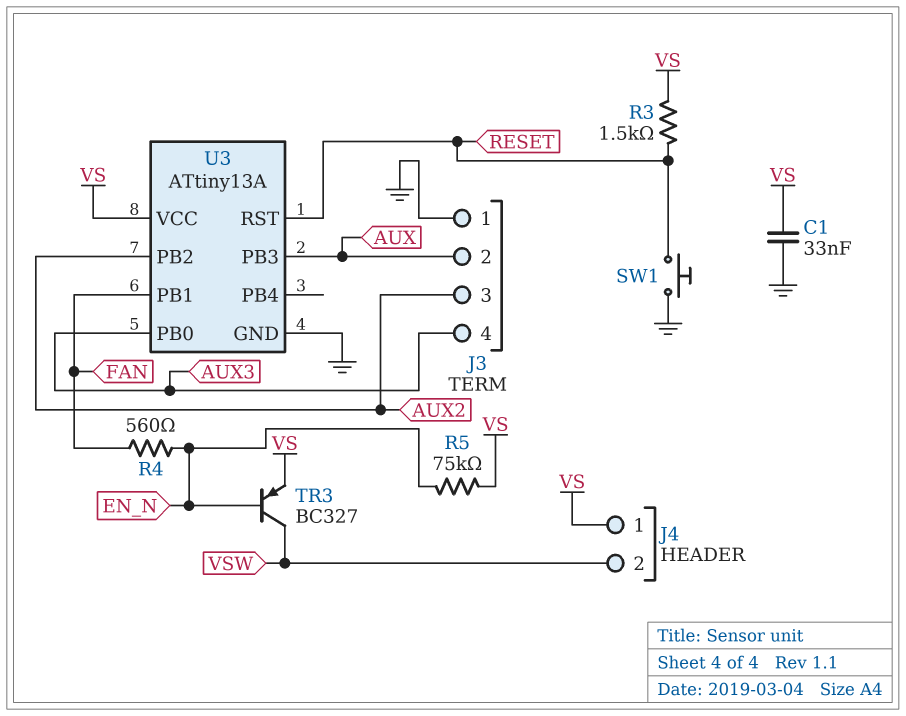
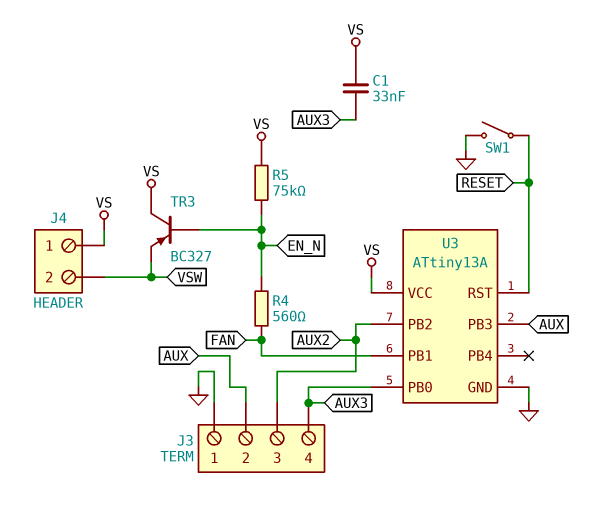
C1: 33nF (GND, VS) -> 33nF (AUX3, VS)
R3: 1.5k (RESET, VS) -> none
SW1: button (GND, RESET) -> switch (GND, RESET)
TR3: PNP BC327 (B EN_N, C VSW, E VS) -> PNP BC327 (B EN_N, C VS, E VSW)

